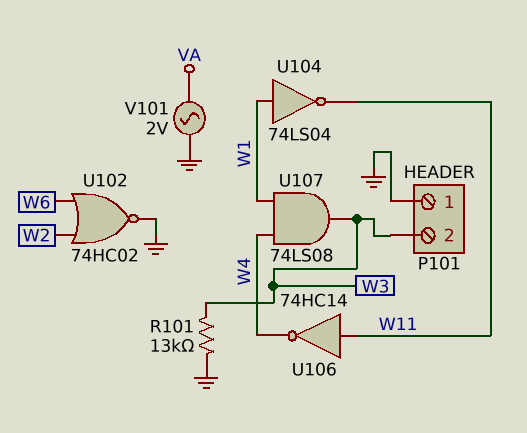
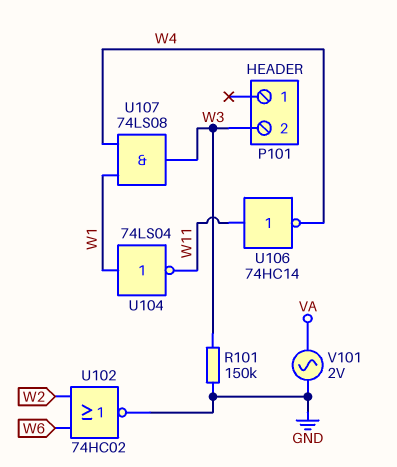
P101 pin 1: GND -> none
R101: 13k (GND, W3) -> 150k (GND, W3)

